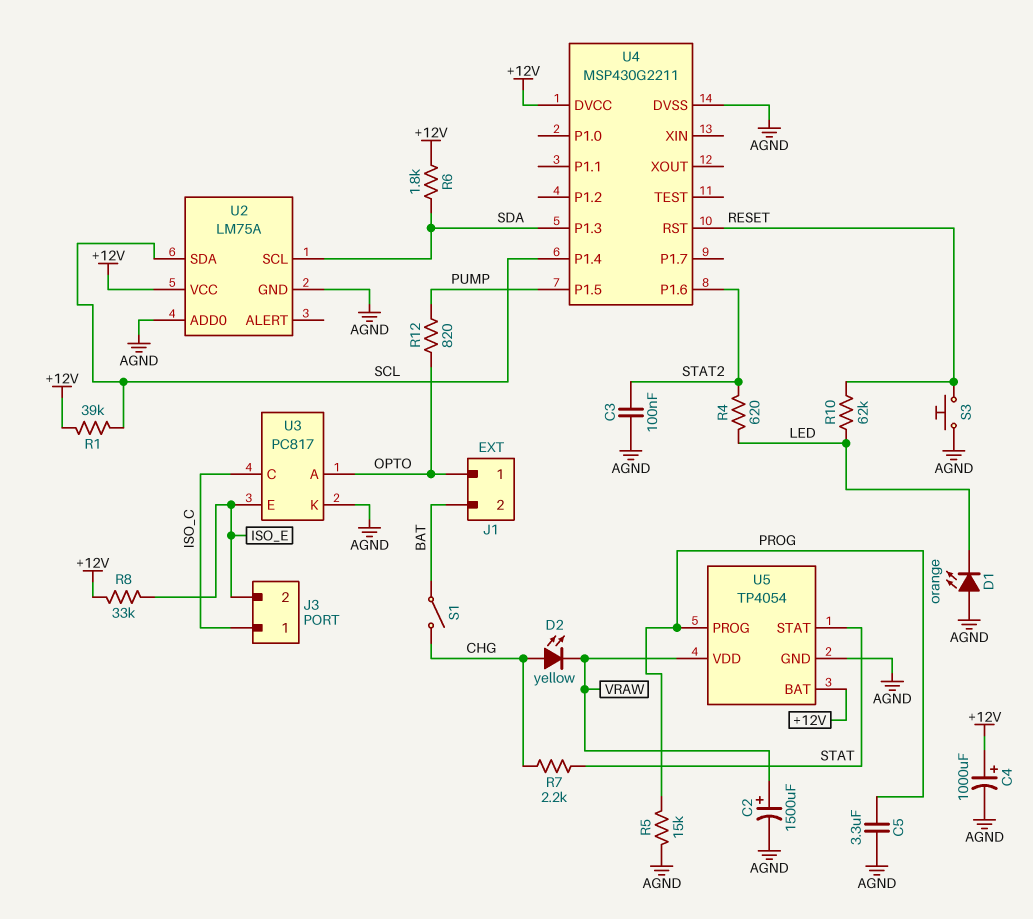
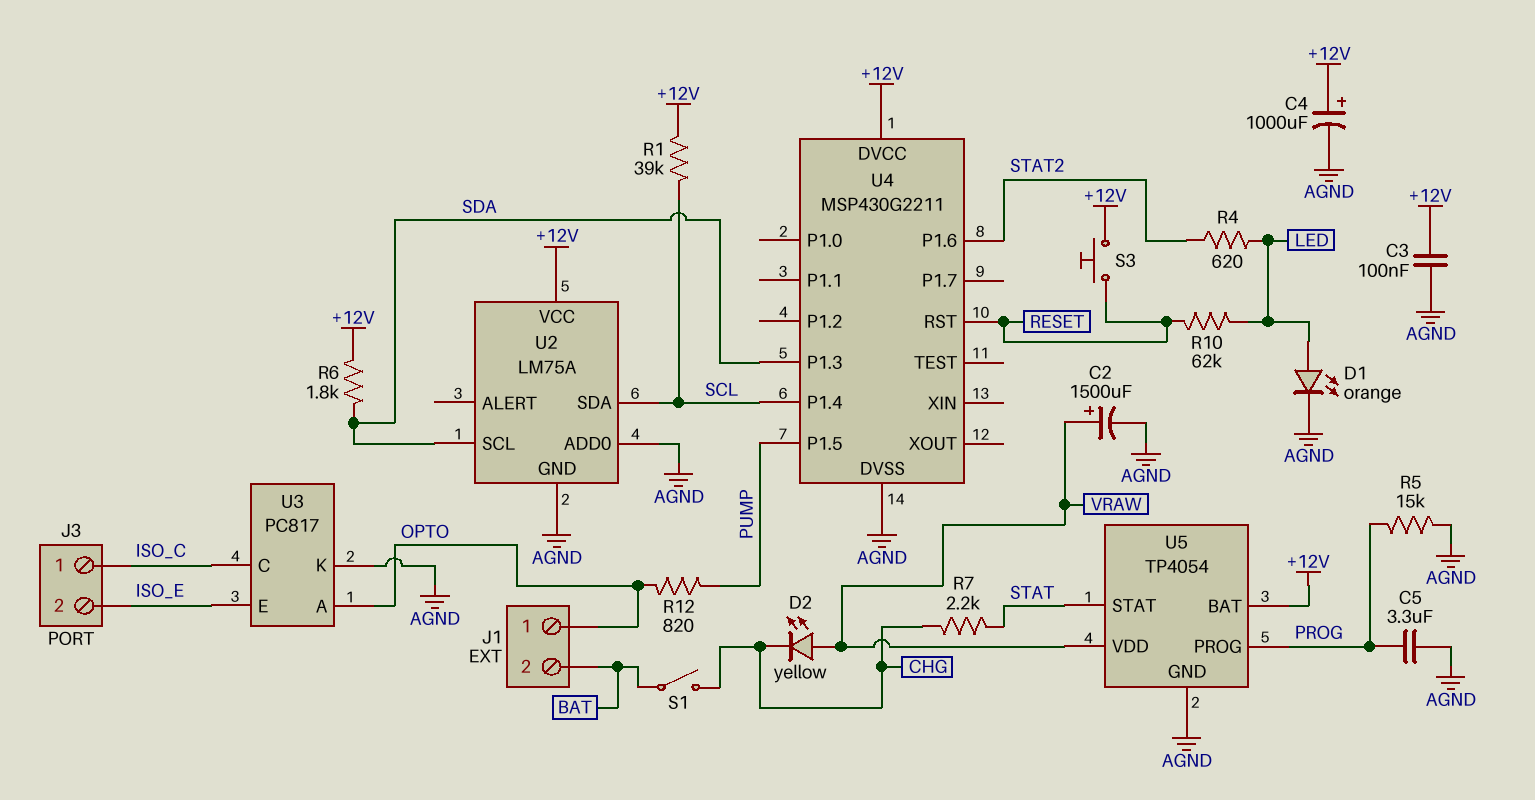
C3: 100nF (AGND, STAT2) -> 100nF (+12V, AGND)
D1: LED orange (A AGND, K LED) -> LED orange (A LED, K AGND)
D2: LED yellow (A CHG, K VRAW) -> LED yellow (A VRAW, K CHG)
R8: 33k (+12V, ISO_E) -> none
S3: button (AGND, RESET) -> button (+12V, RESET)

